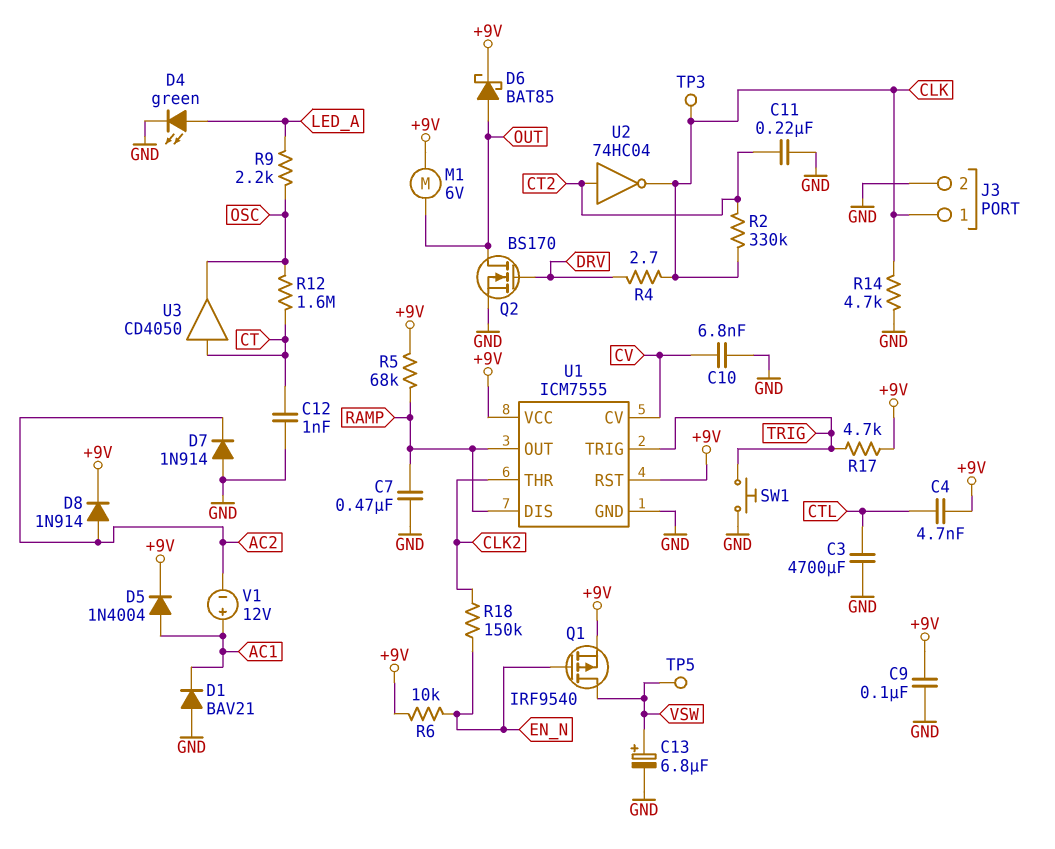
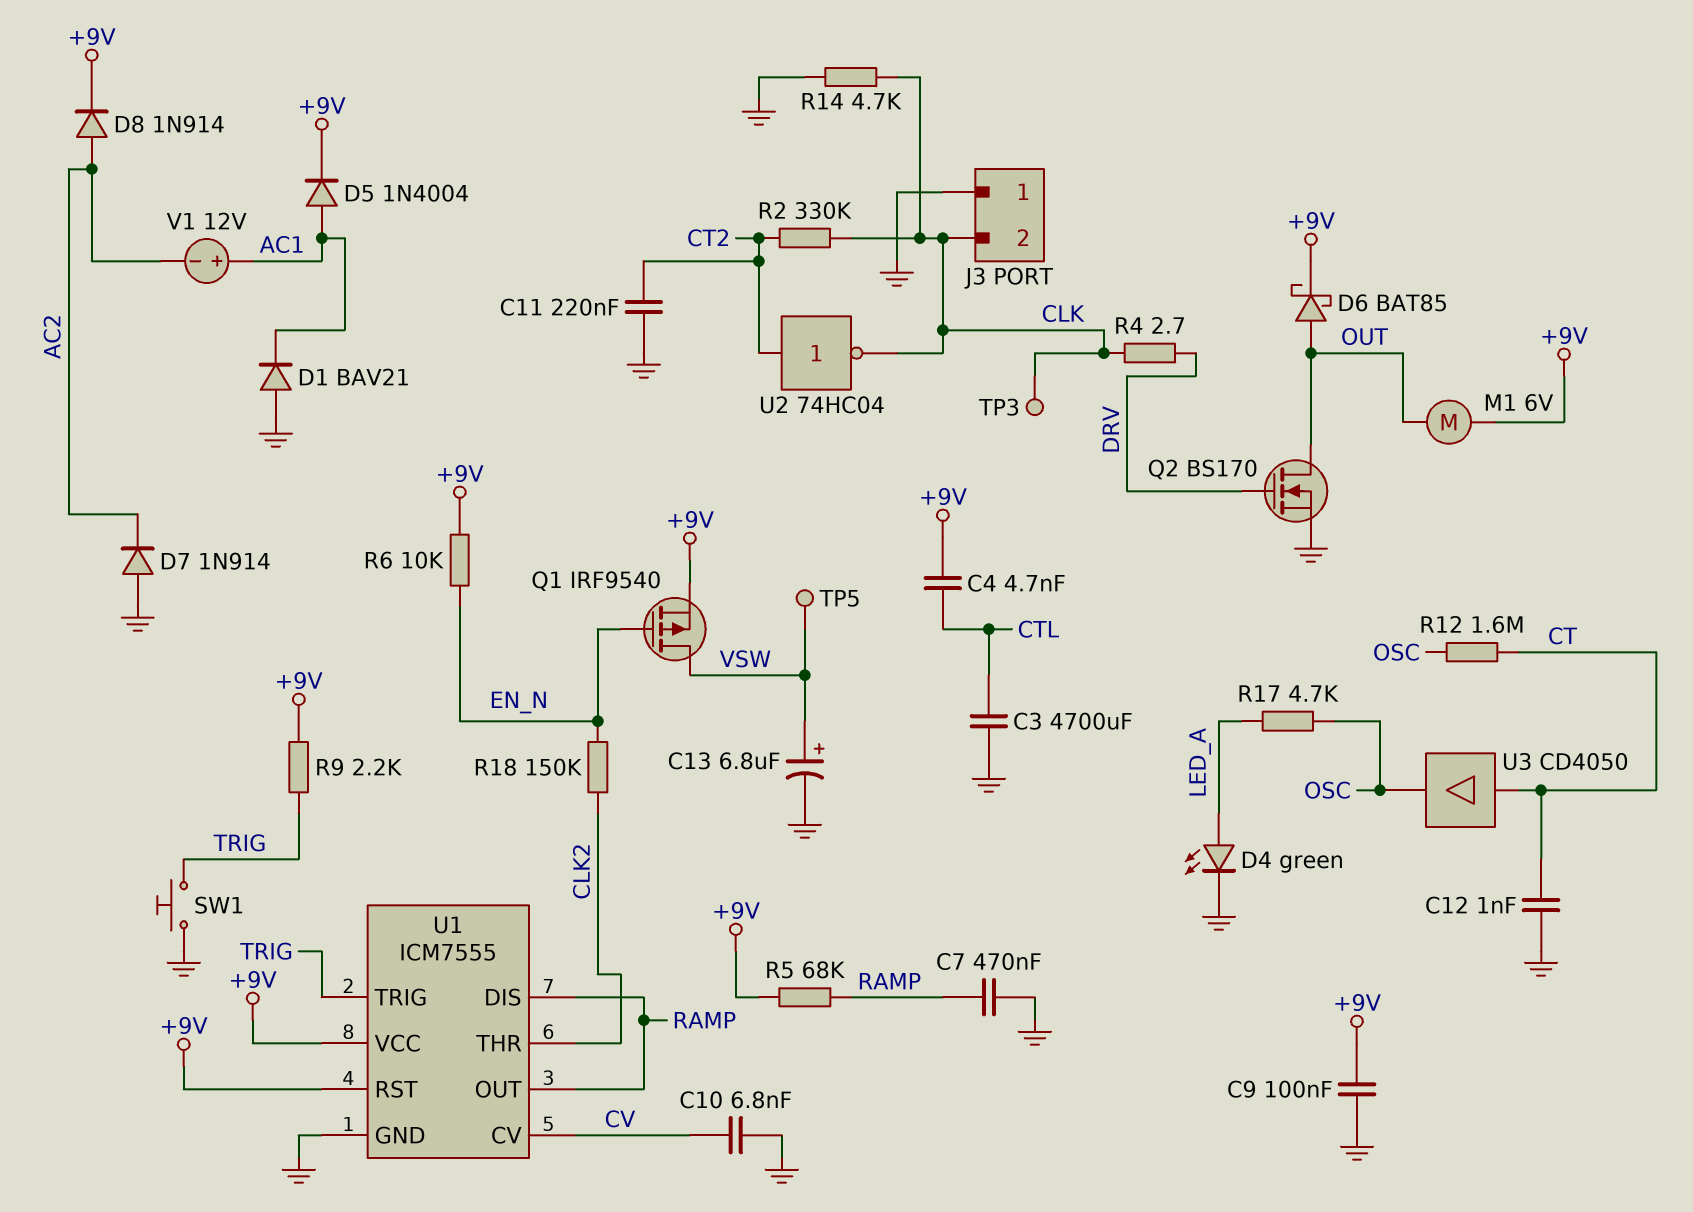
J3 pin 1: CLK -> GND
J3 pin 2: GND -> CLK
R9: 2.2k (LED_A, OSC) -> 2.2k (+9V, TRIG)
R17: 4.7k (+9V, TRIG) -> 4.7k (LED_A, OSC)

